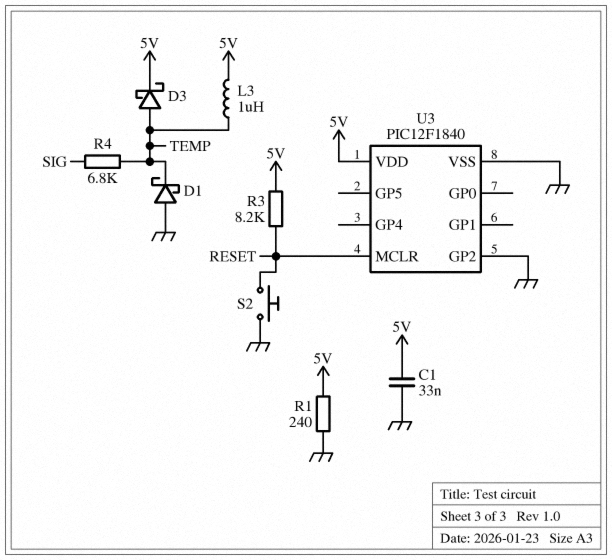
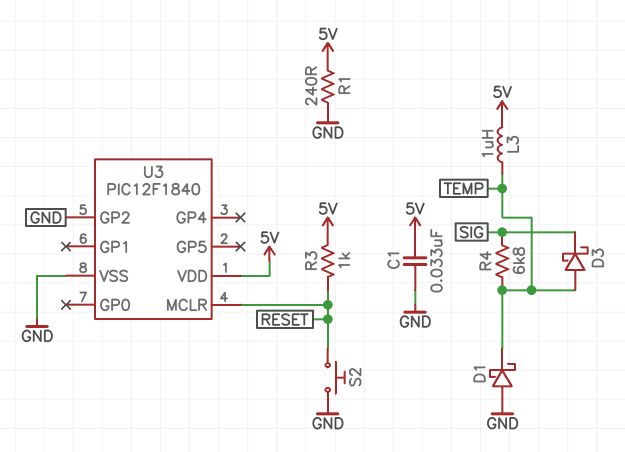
D3: schottky (A TEMP, K 5V) -> schottky (A TEMP, K SIG)
R3: 8.2k (5V, RESET) -> 1k (5V, RESET)

